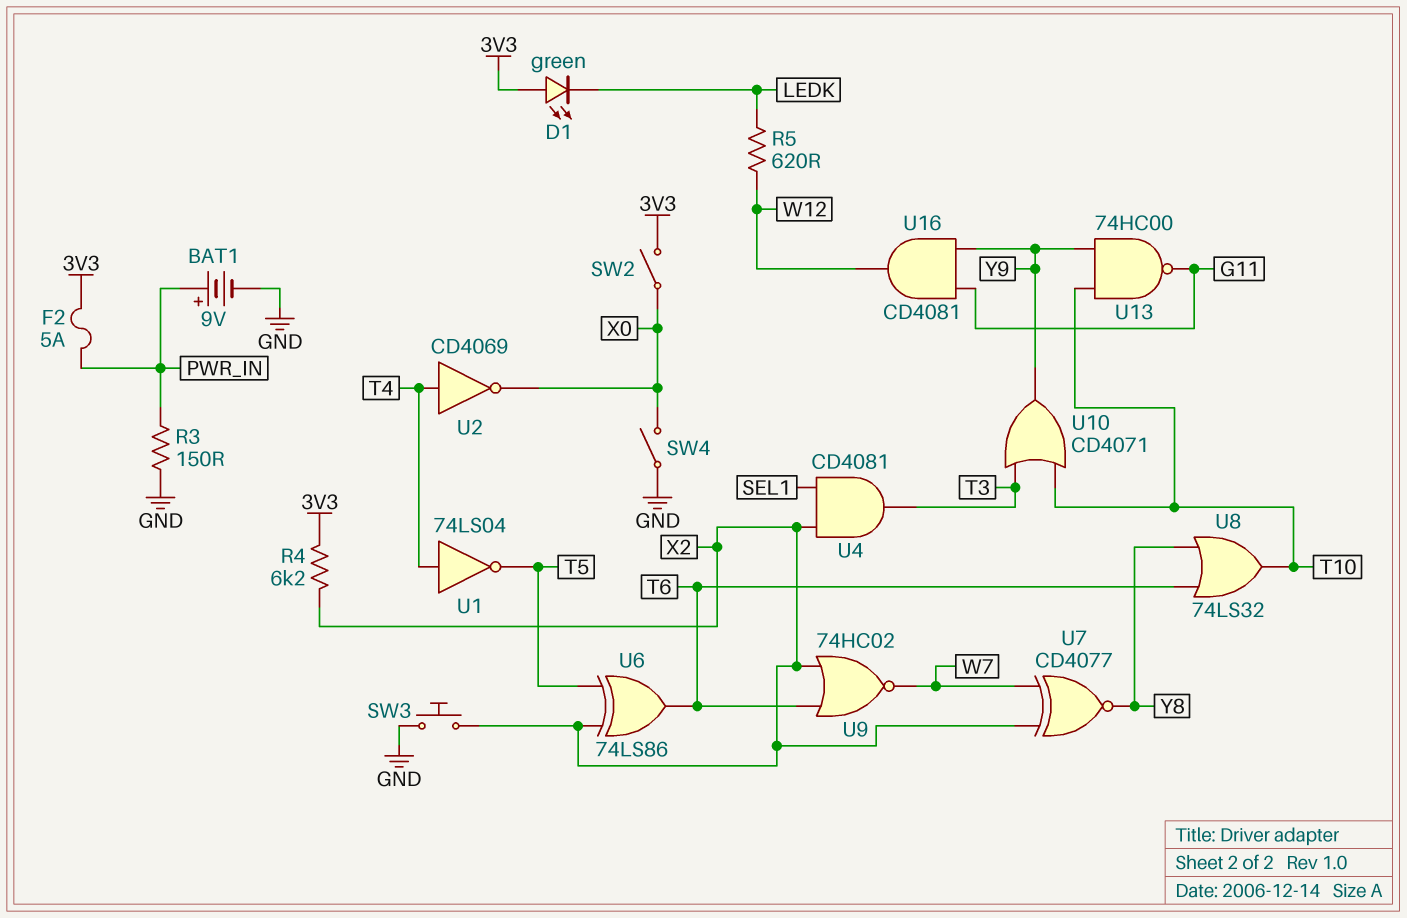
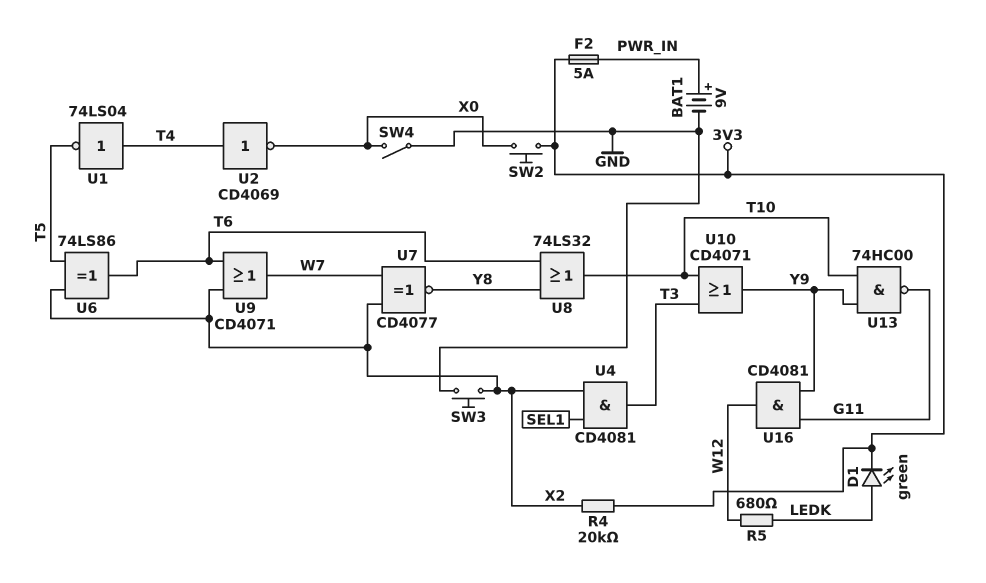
D1: LED green (A 3V3, K LEDK) -> LED green (A LEDK, K 3V3)
R3: 150 (GND, PWR_IN) -> none
R4: 6.2k (3V3, X2) -> 20k (3V3, X2)
R5: 620 (LEDK, W12) -> 680 (LEDK, W12)
SW2: switch (3V3, X0) -> button (3V3, X0)
U9: NOR 74HC02 (in T6, in X2, out W7) -> OR CD4071 (in T6, in X2, out W7)

